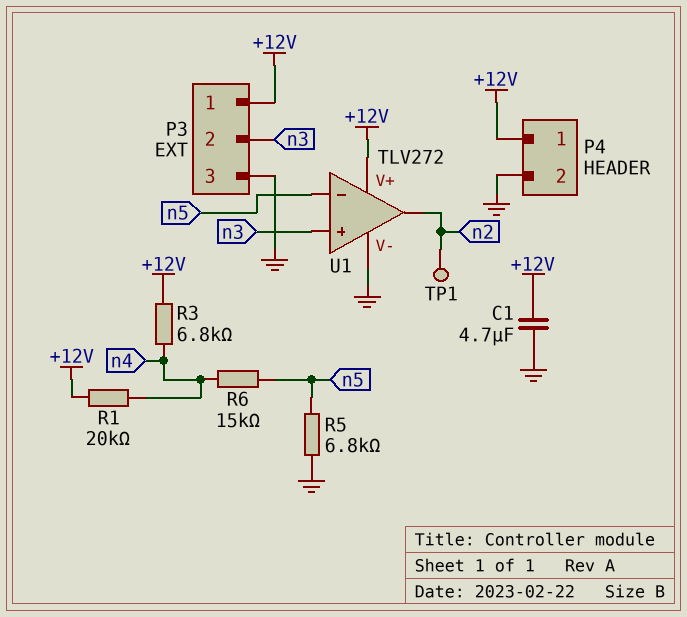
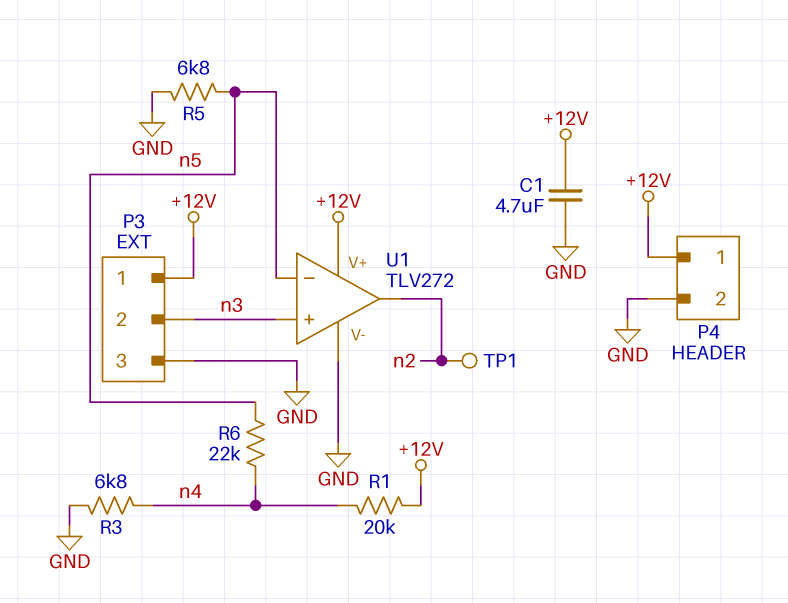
R3: 6.8k (+12V, n4) -> 6.8k (GND, n4)
R6: 15k (n4, n5) -> 22k (n4, n5)

